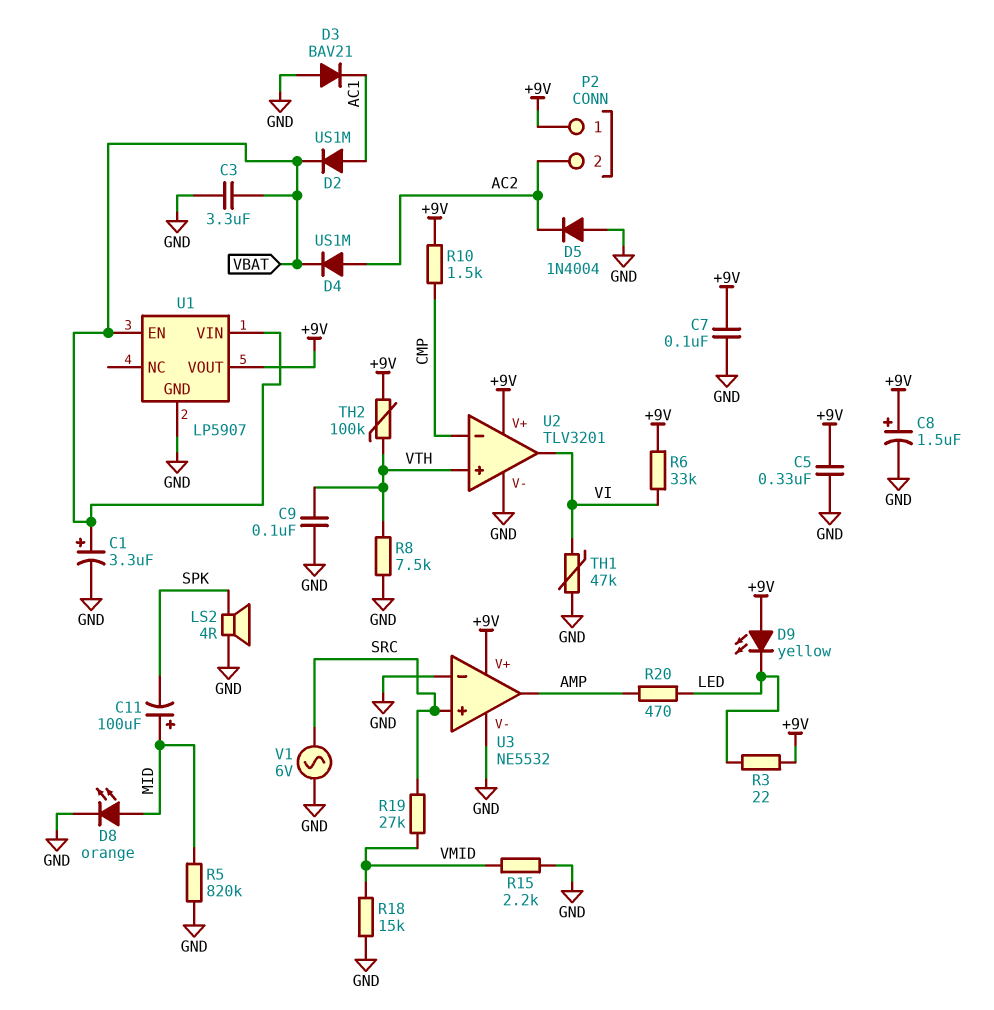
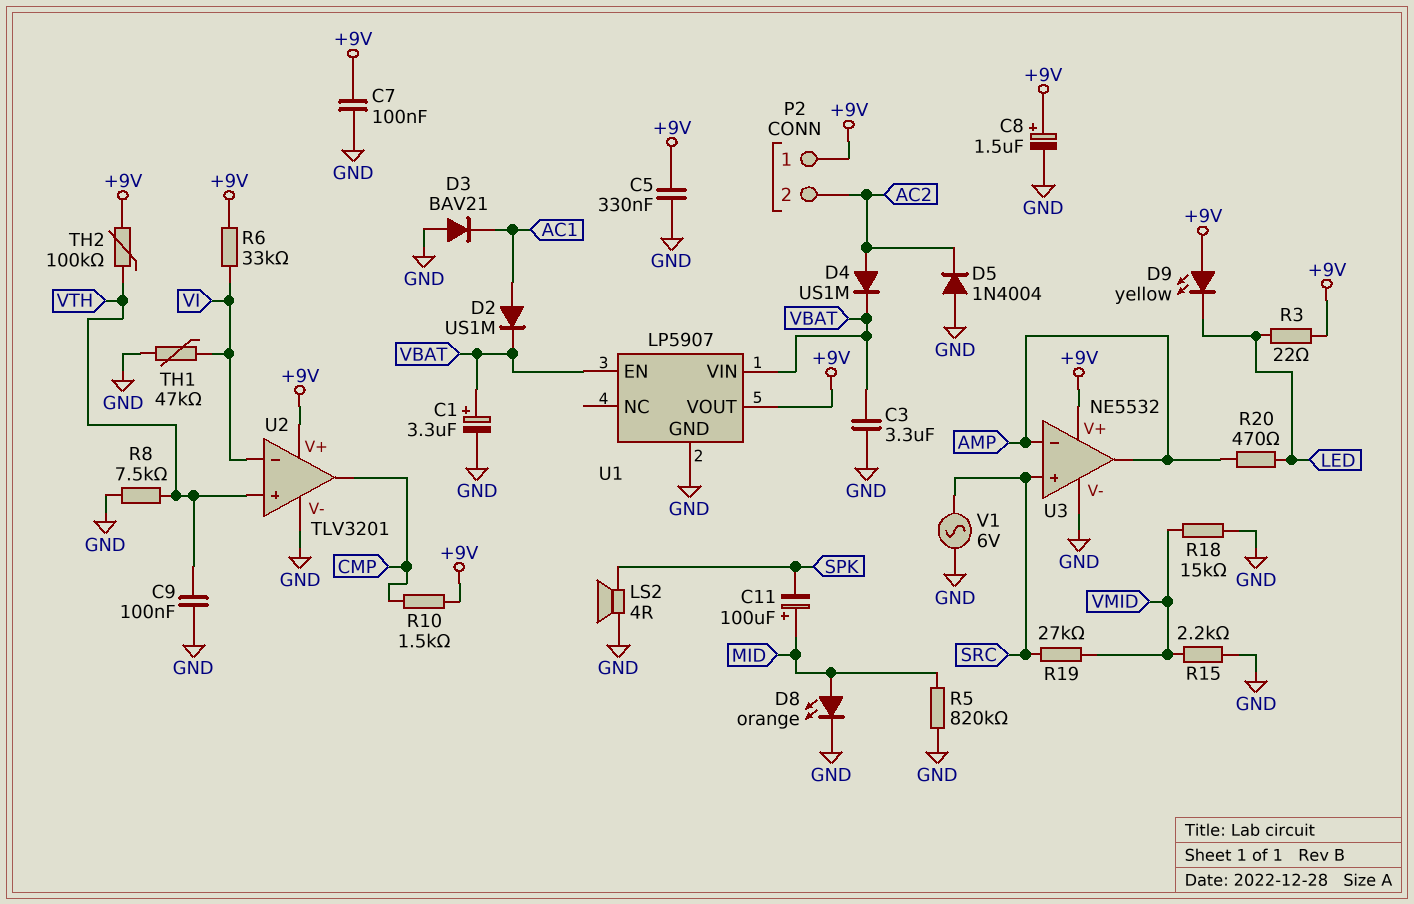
U2 pin in-: CMP -> VI
U2 pin out: VI -> CMP
U3 pin in-: GND -> AMP

